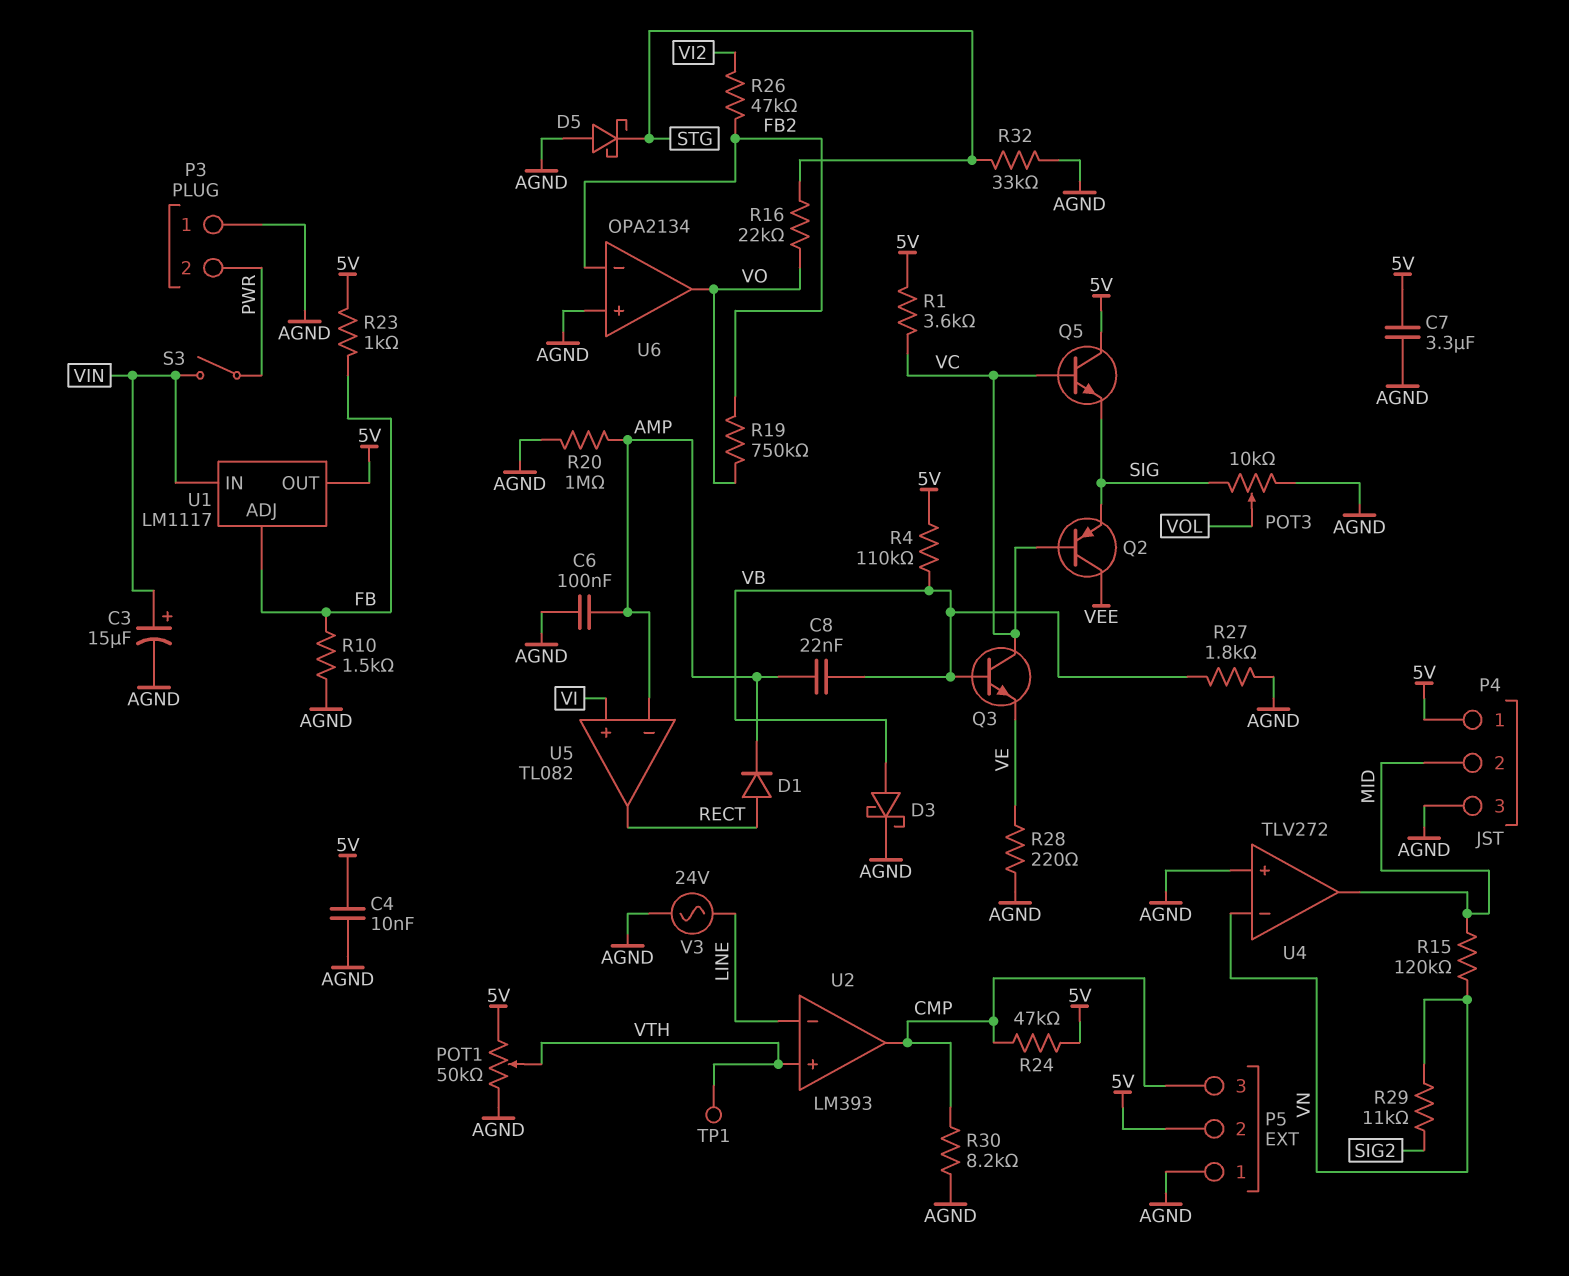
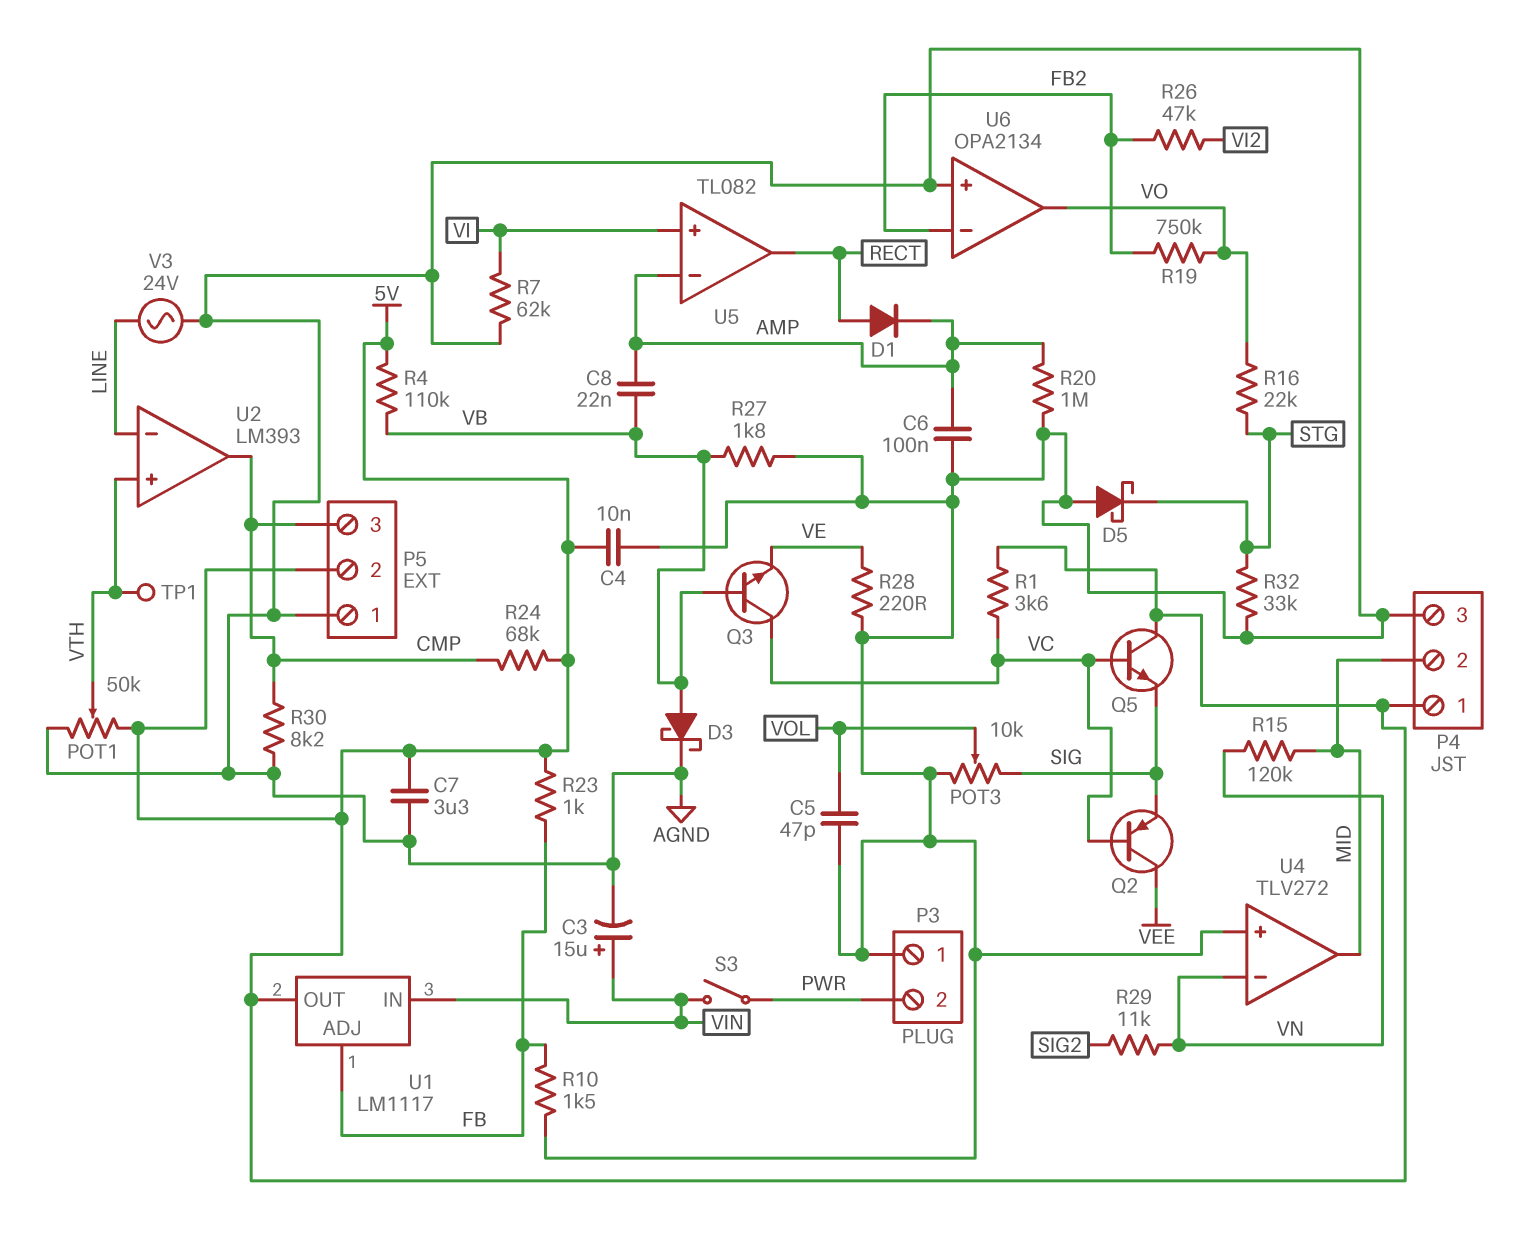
C5: none -> 47pF (AGND, VOL)
R7: none -> 62k (AGND, VI)
R24: 47k (5V, CMP) -> 68k (5V, CMP)

